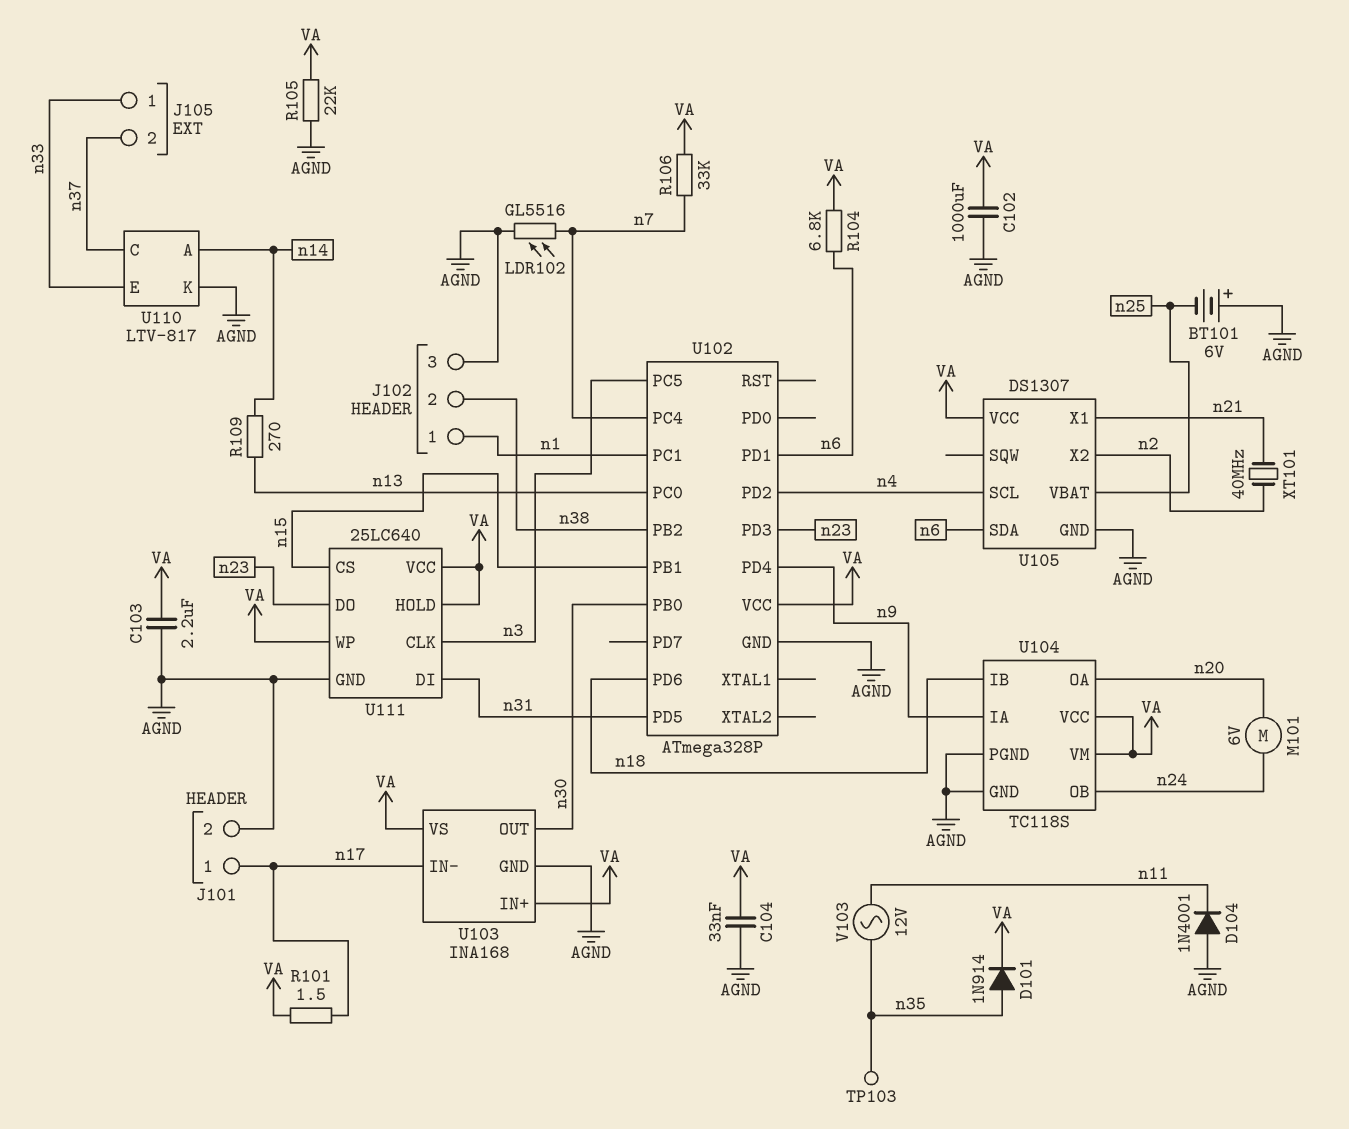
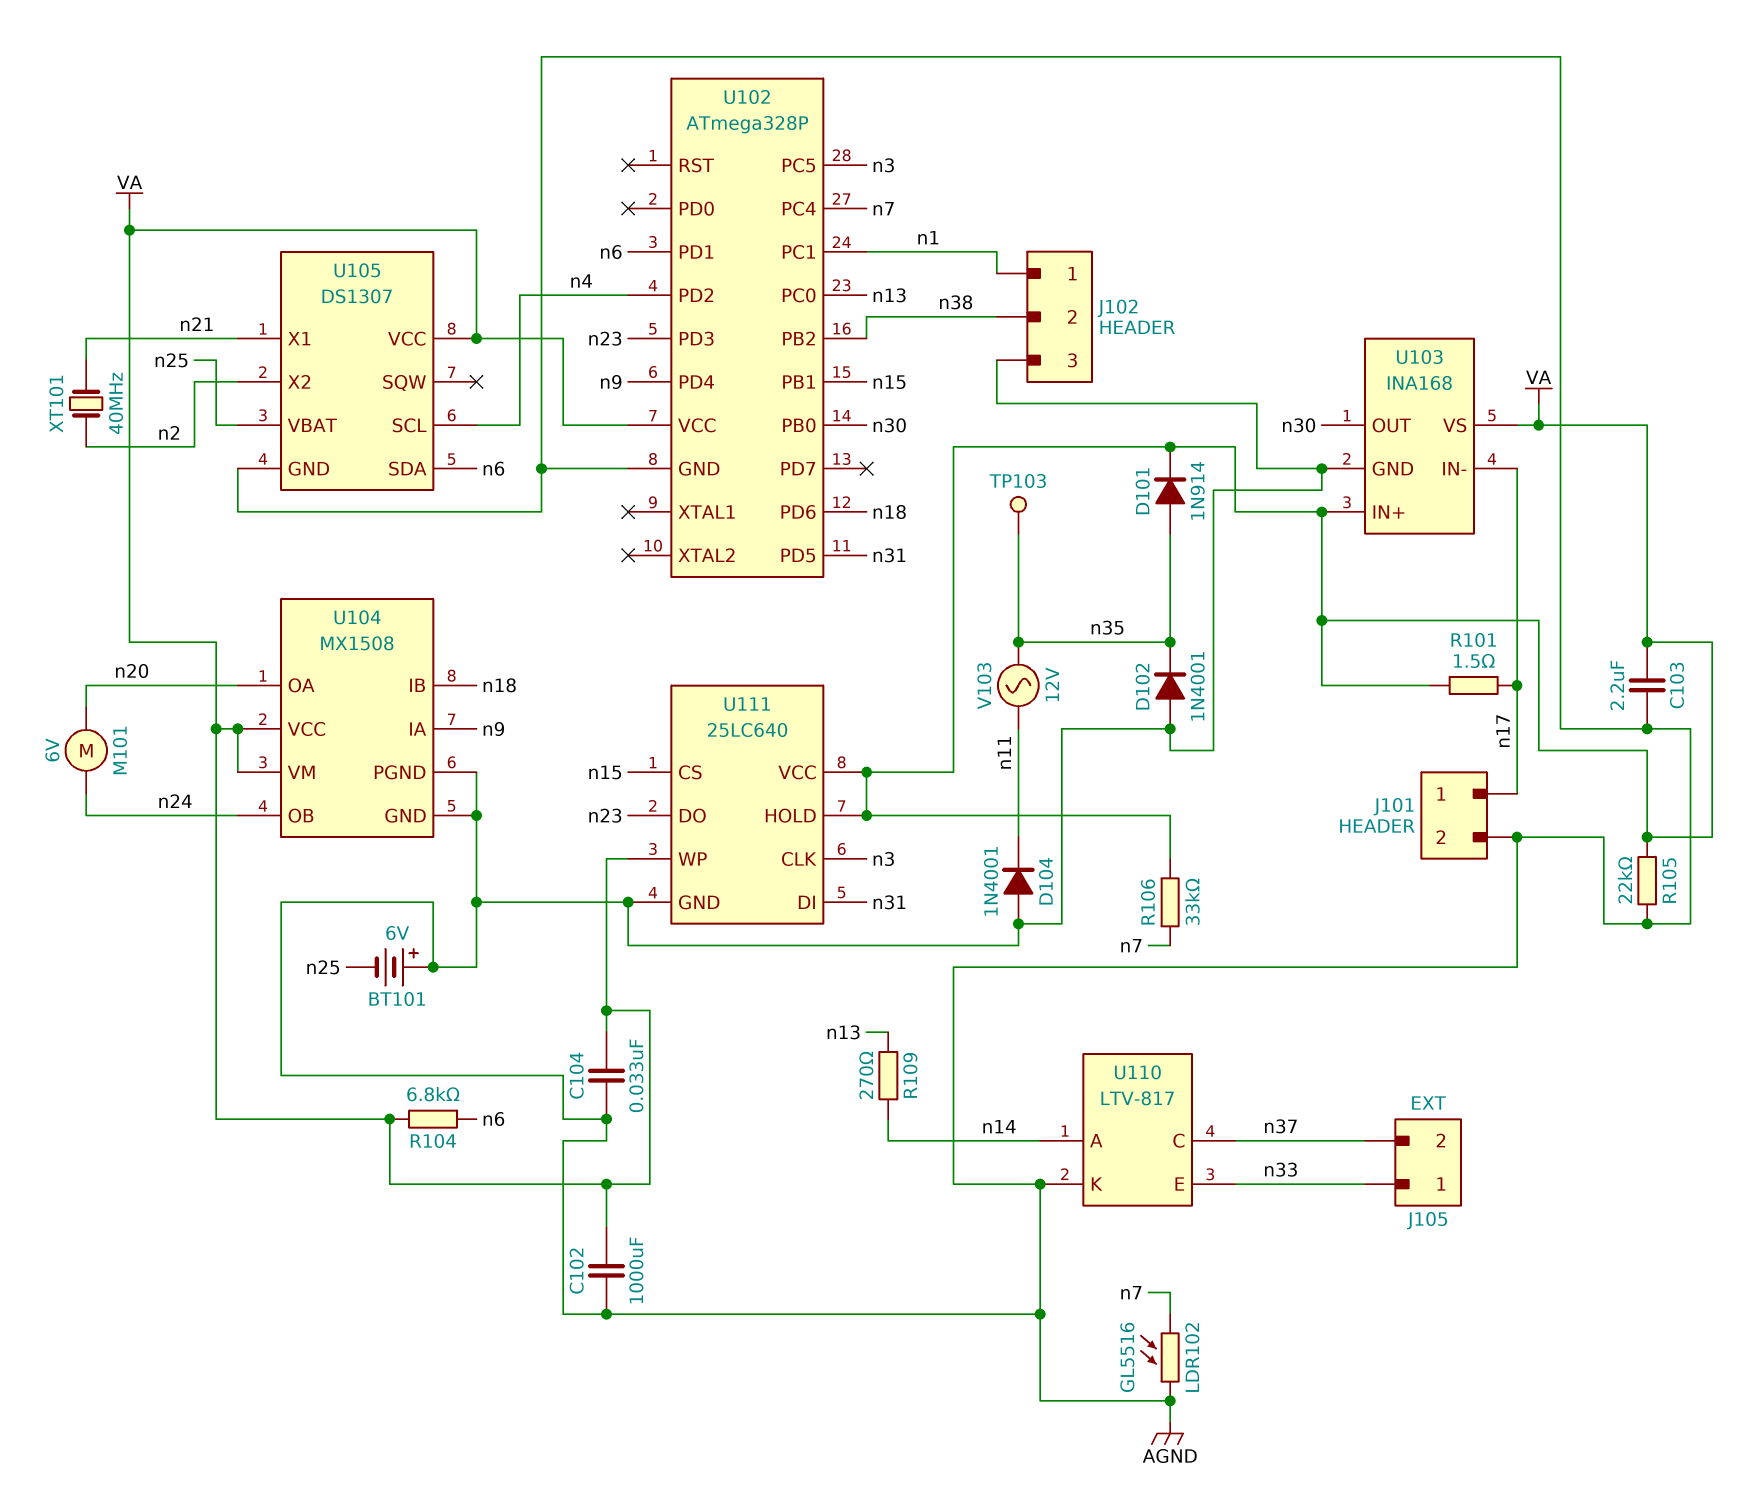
D102: none -> diode 1N4001 (A AGND, K n35)
U104: TC118S -> MX1508

